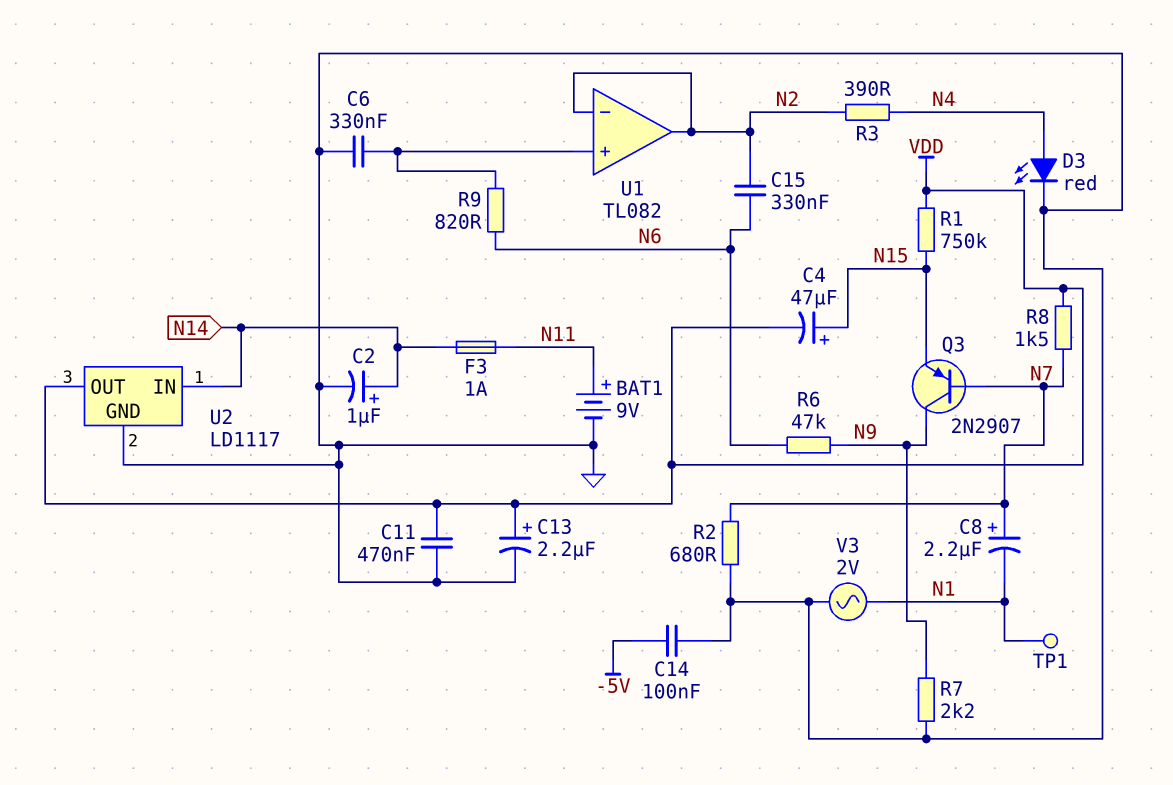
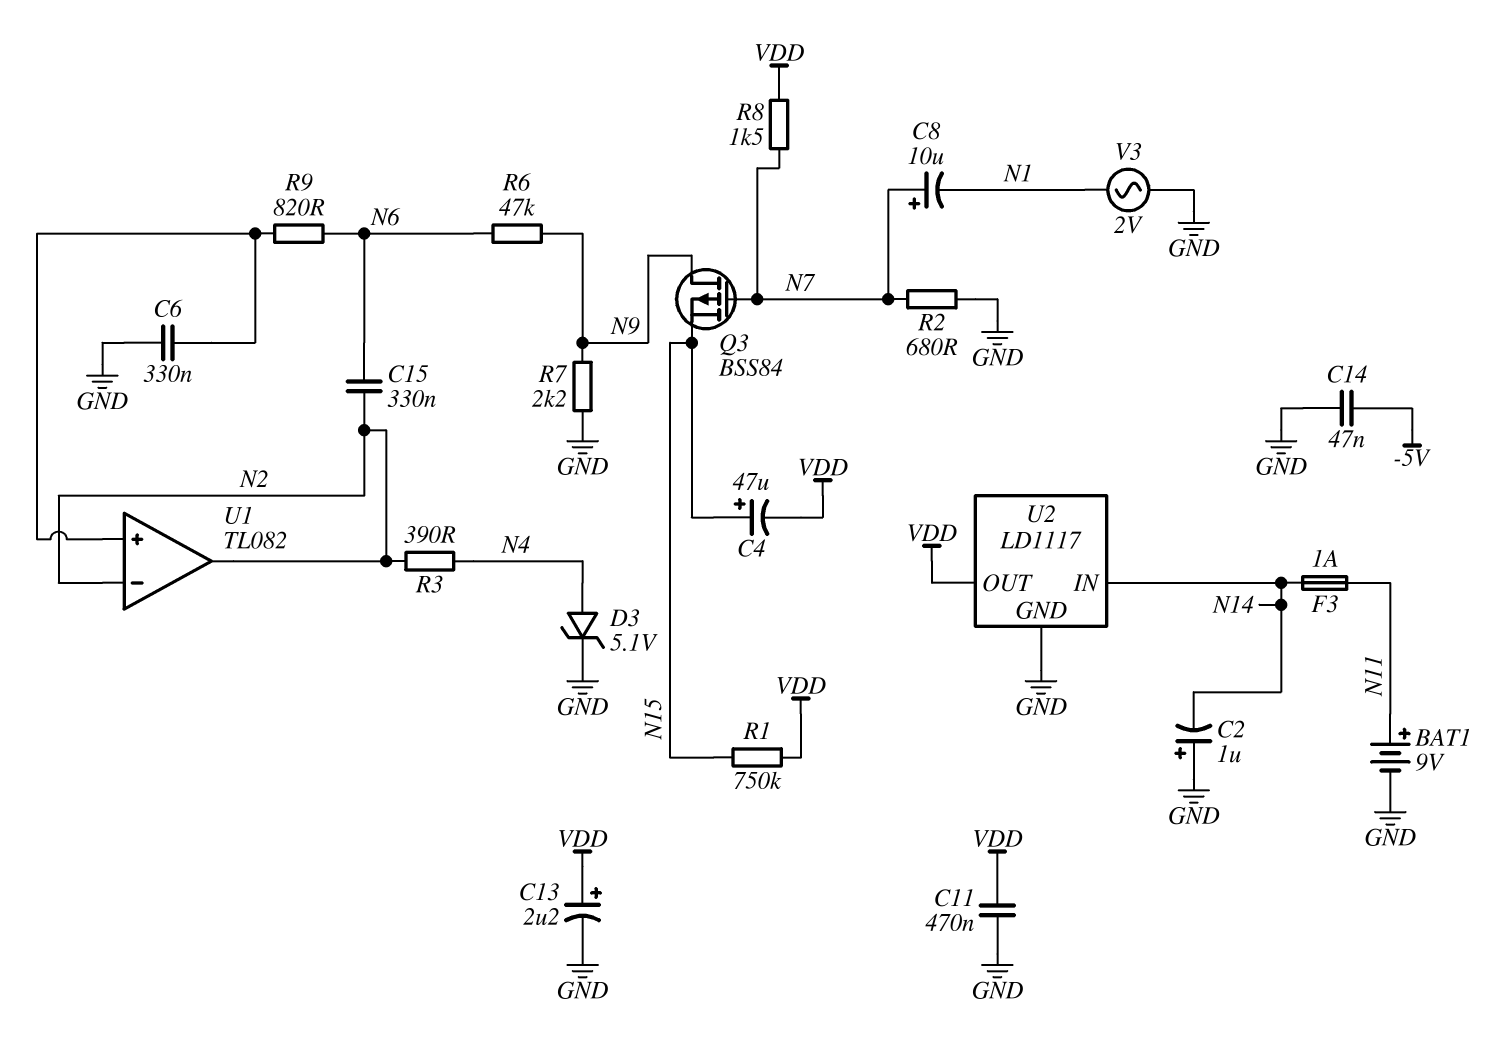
C2: 1uF (plus N14, minus GND) -> 1uF (plus GND, minus N14)
C8: 2.2uF (plus N7, minus N1) -> 10uF (plus N7, minus N1)
C14: 100nF (-5V, GND) -> 47nF (-5V, GND)
D3: LED red (A N4, K GND) -> zener 5.1V (A N4, K GND)
Q3: PNP 2N2907 (B N7, C N9, E N15) -> PMOS BSS84 (G N7, D N9, S N15)
TP1: test point (N1) -> none

